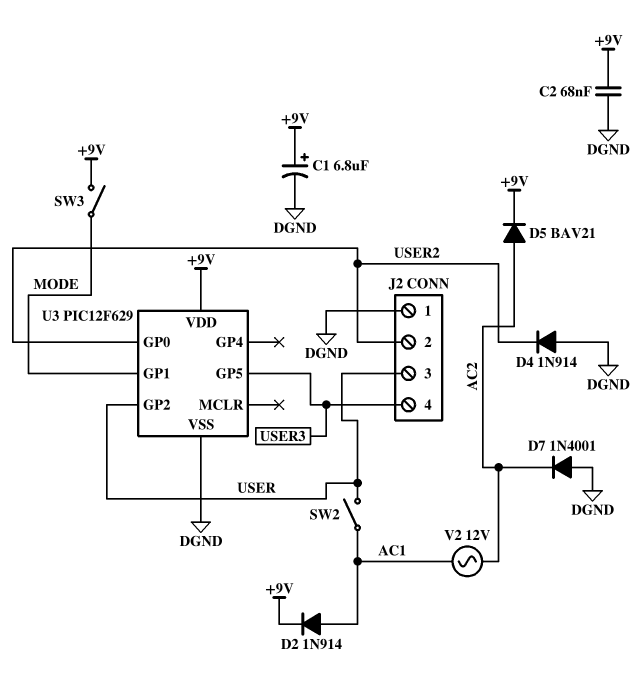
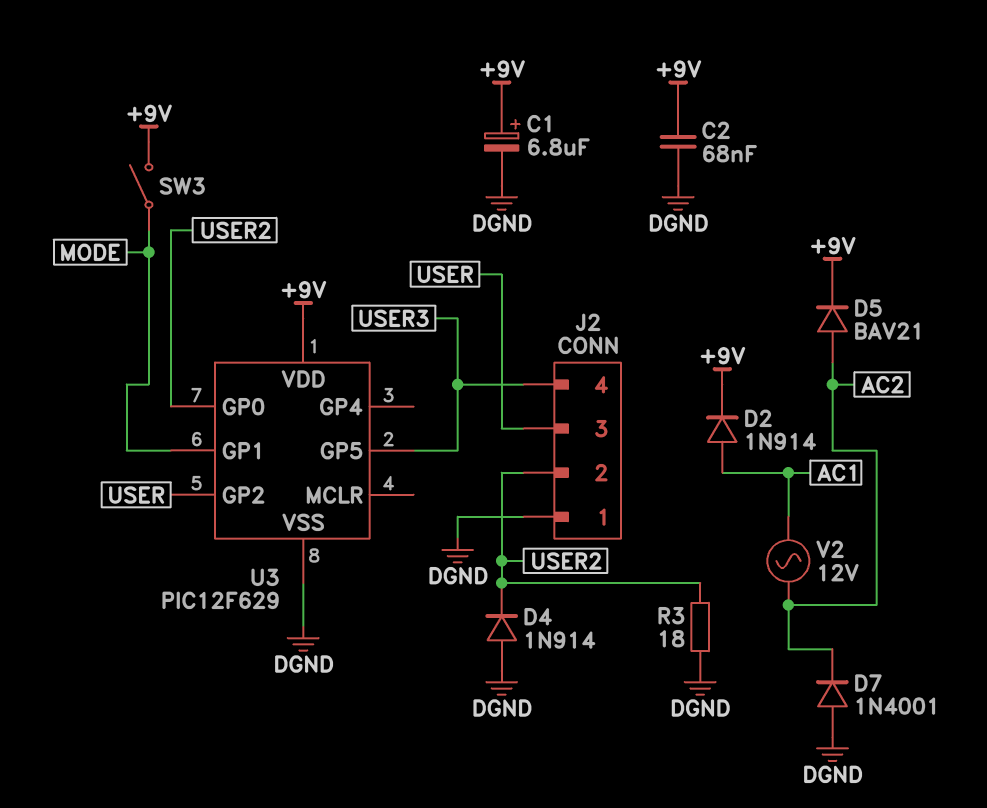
R3: none -> 18 (DGND, USER2)
SW2: switch (AC1, USER) -> none

